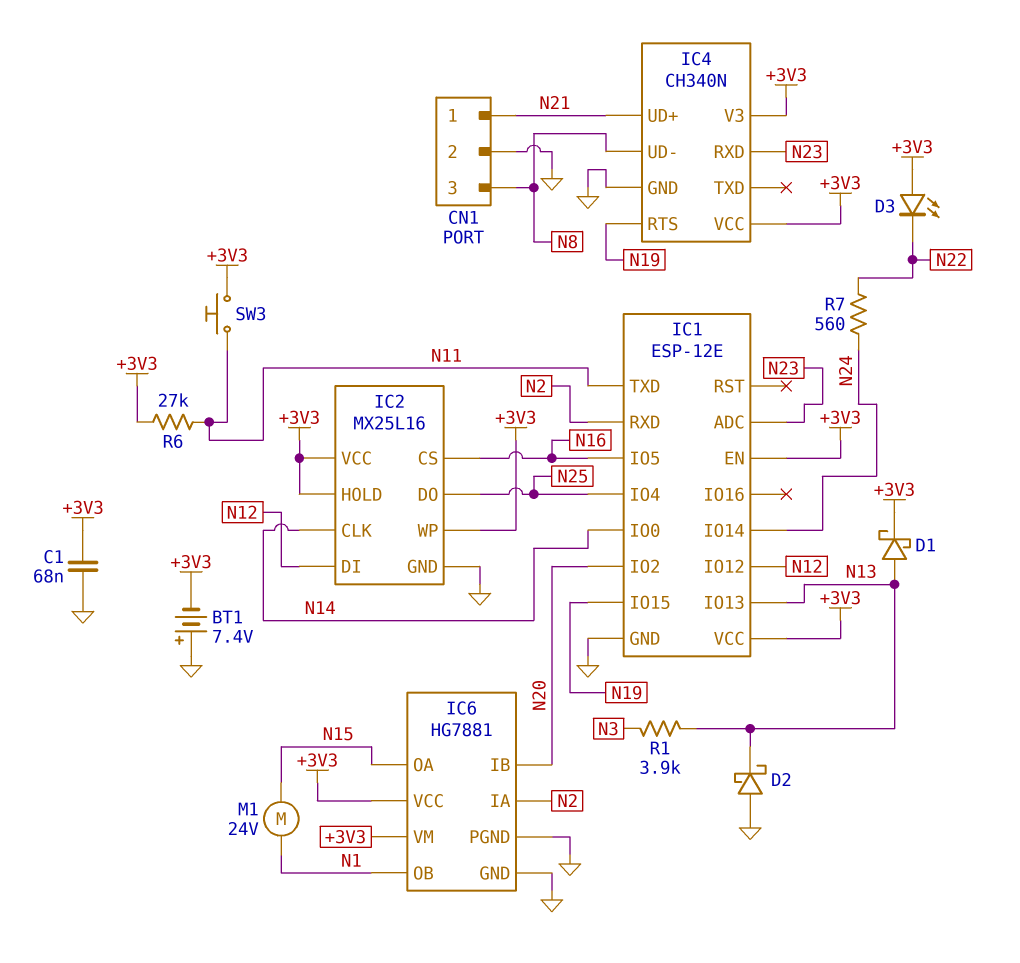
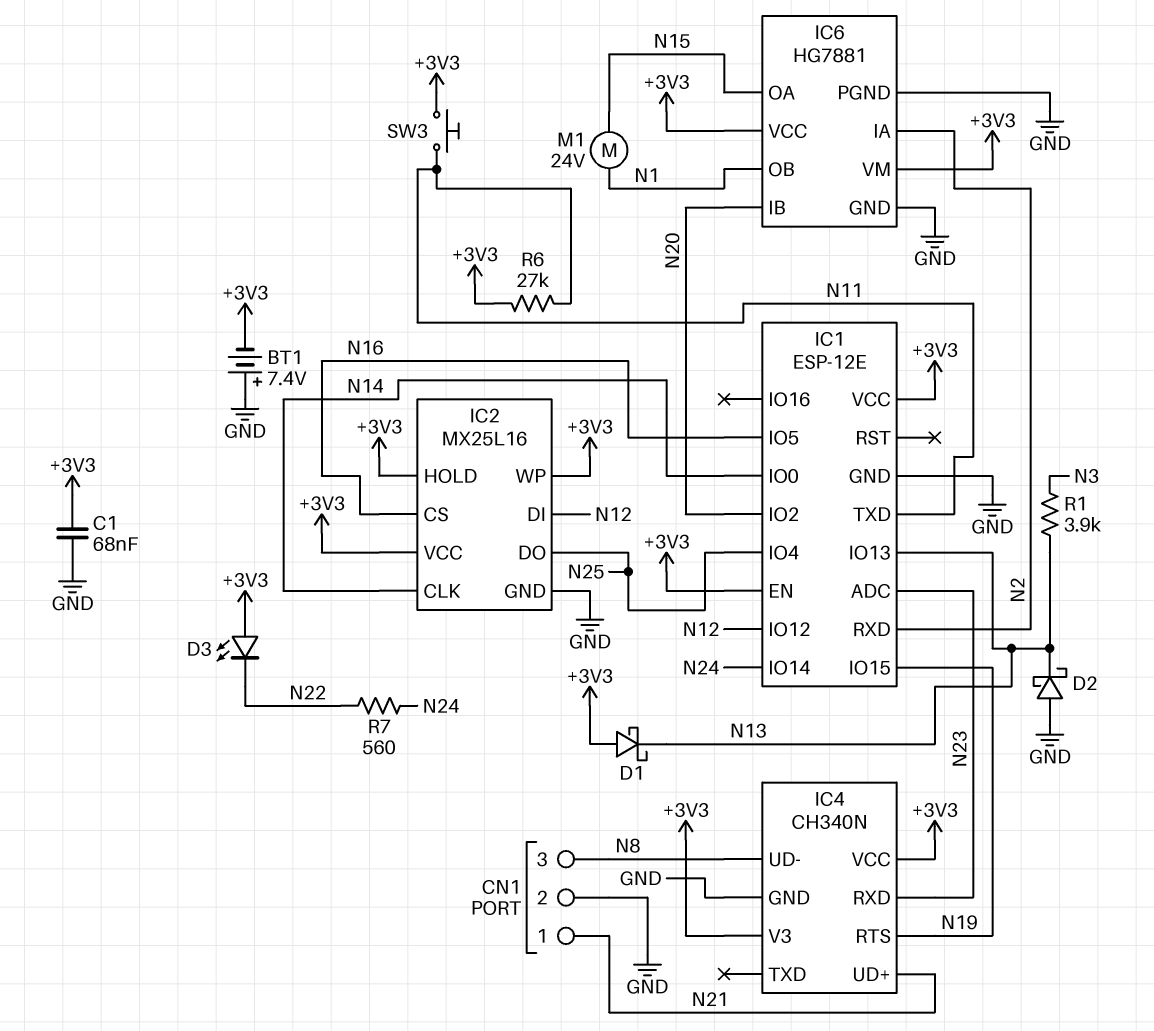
D1: schottky (A N13, K +3V3) -> schottky (A +3V3, K N13)

